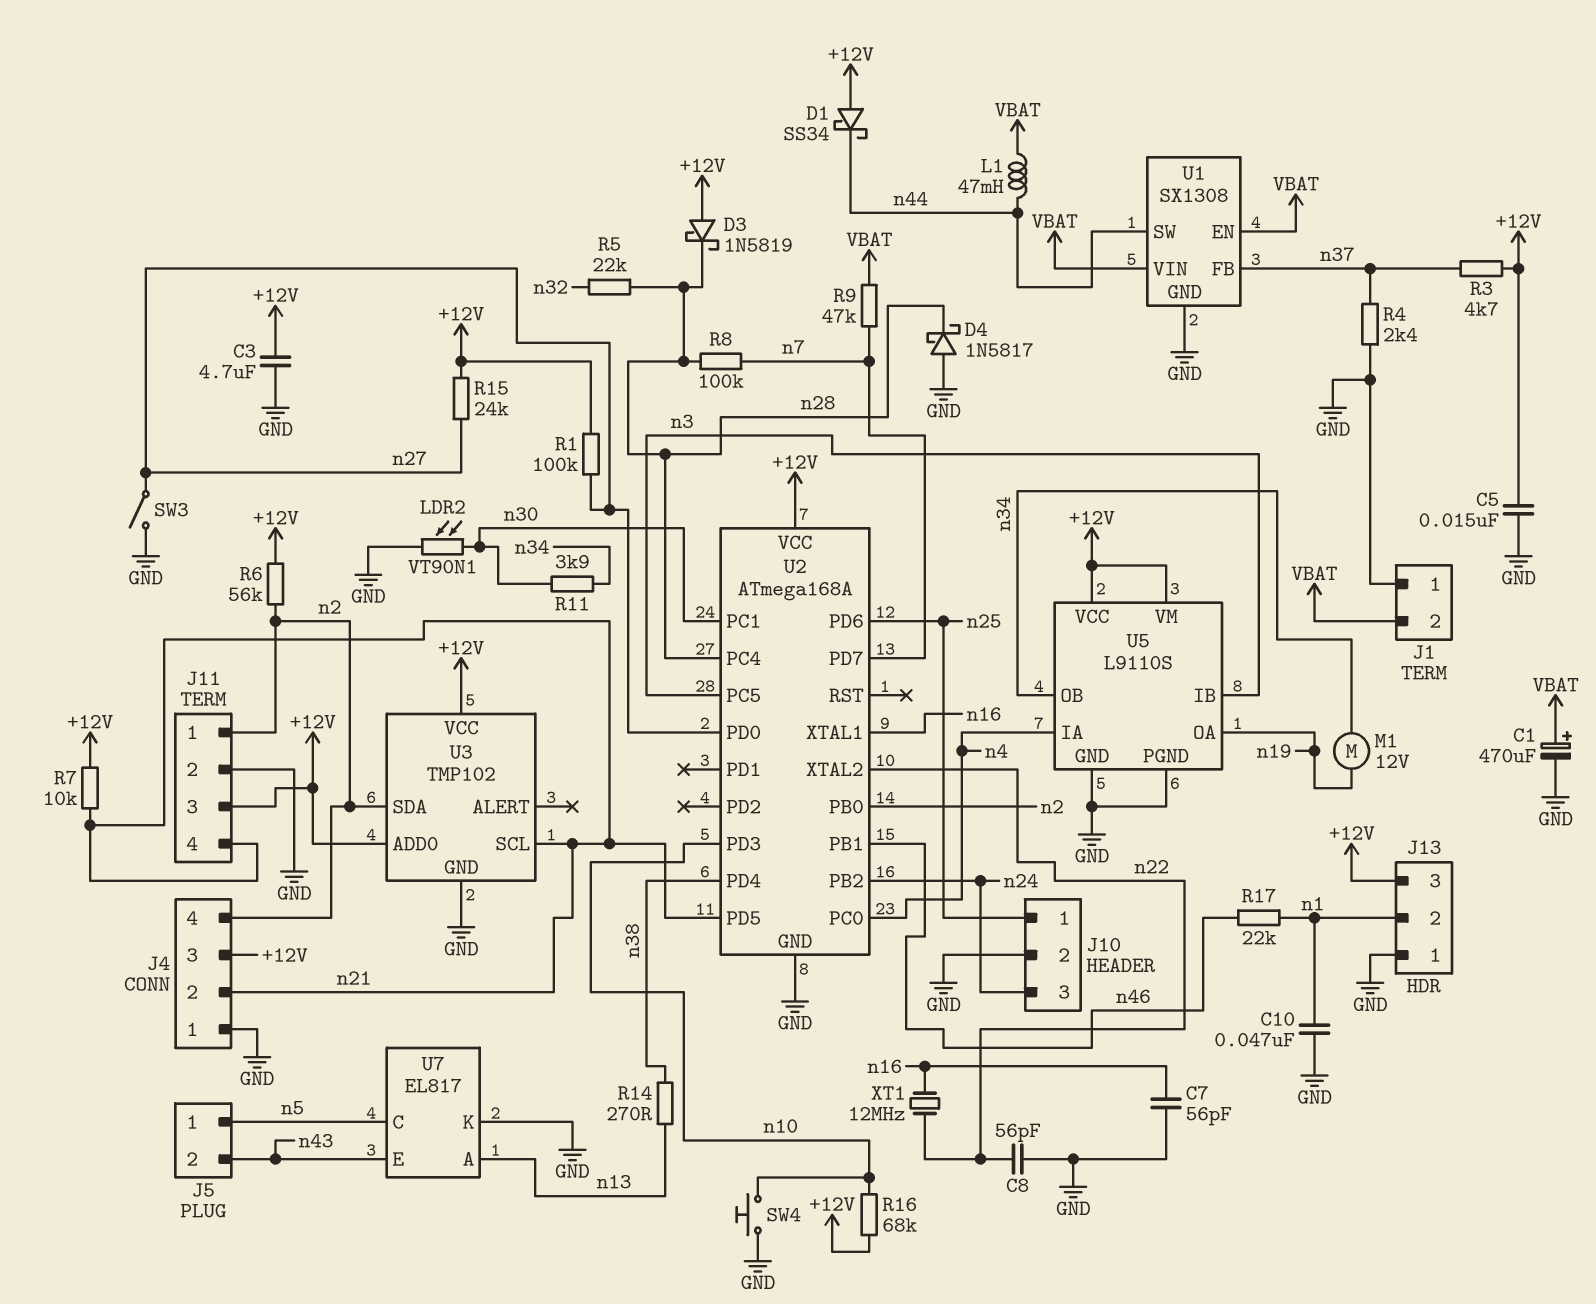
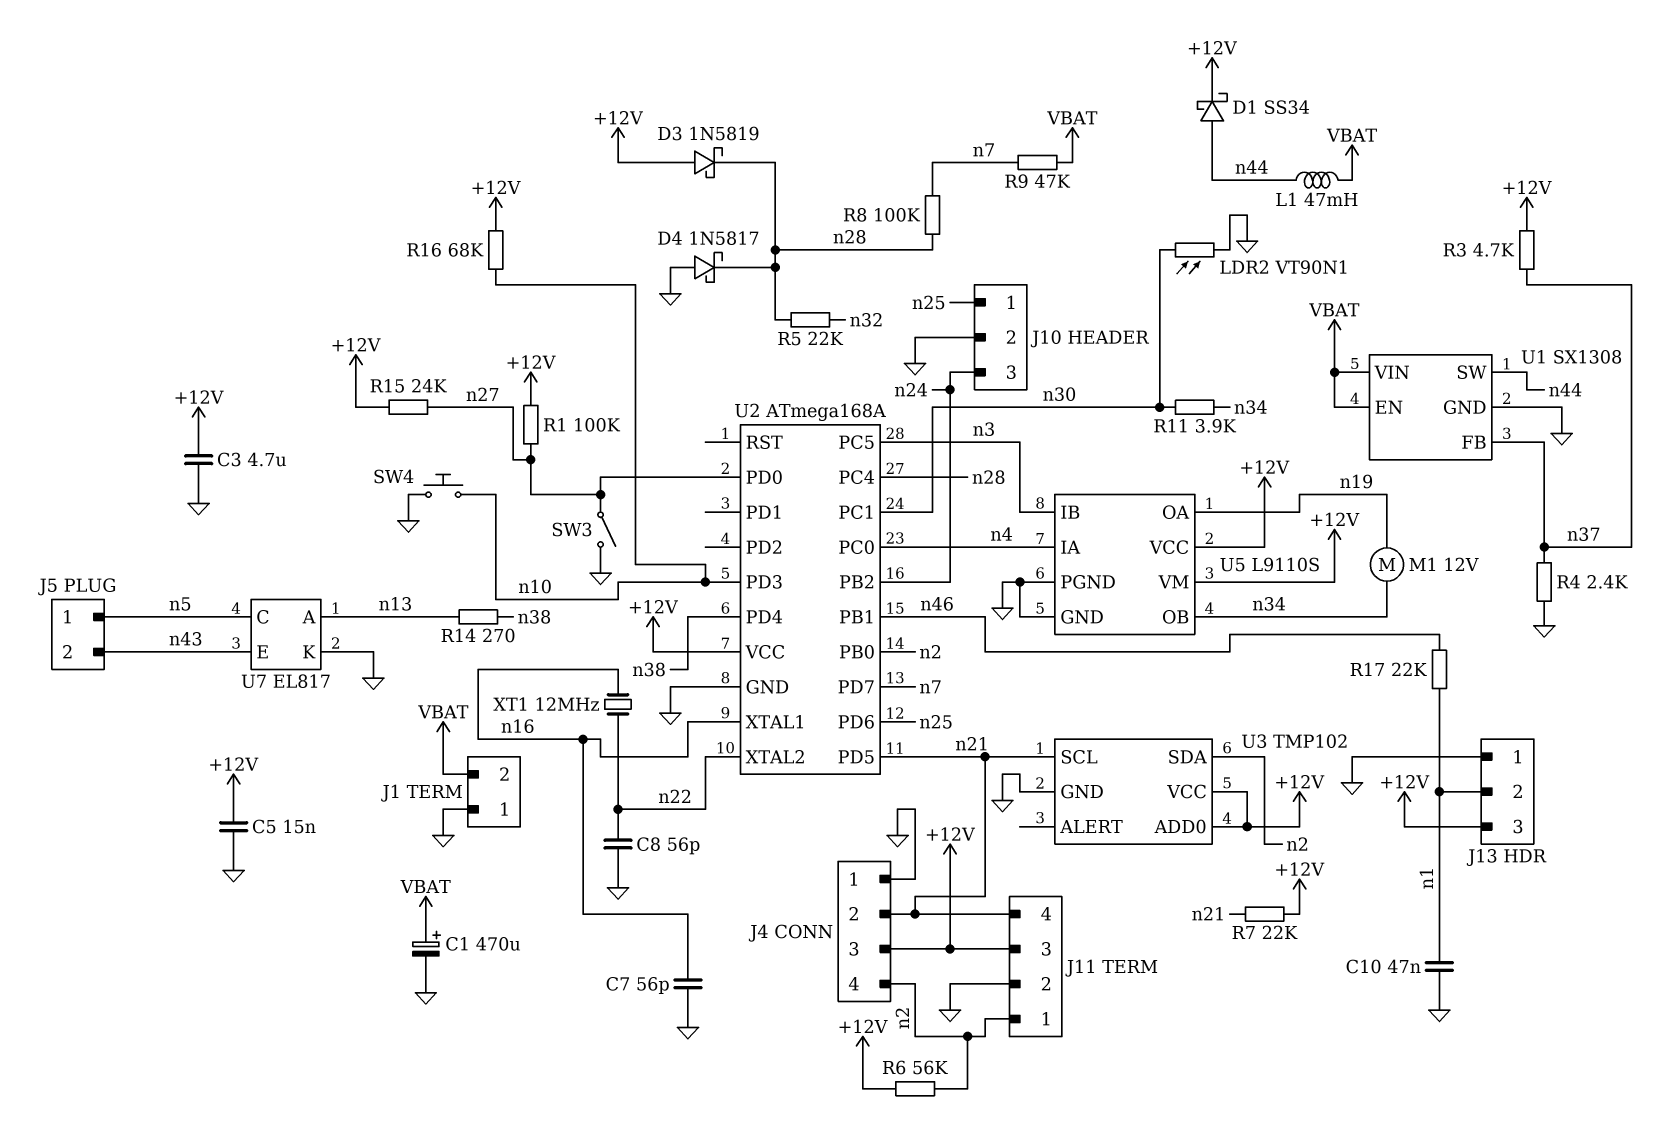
D1: schottky SS34 (A +12V, K n44) -> schottky SS34 (A n44, K +12V)
R7: 10k (+12V, n21) -> 22k (+12V, n21)

